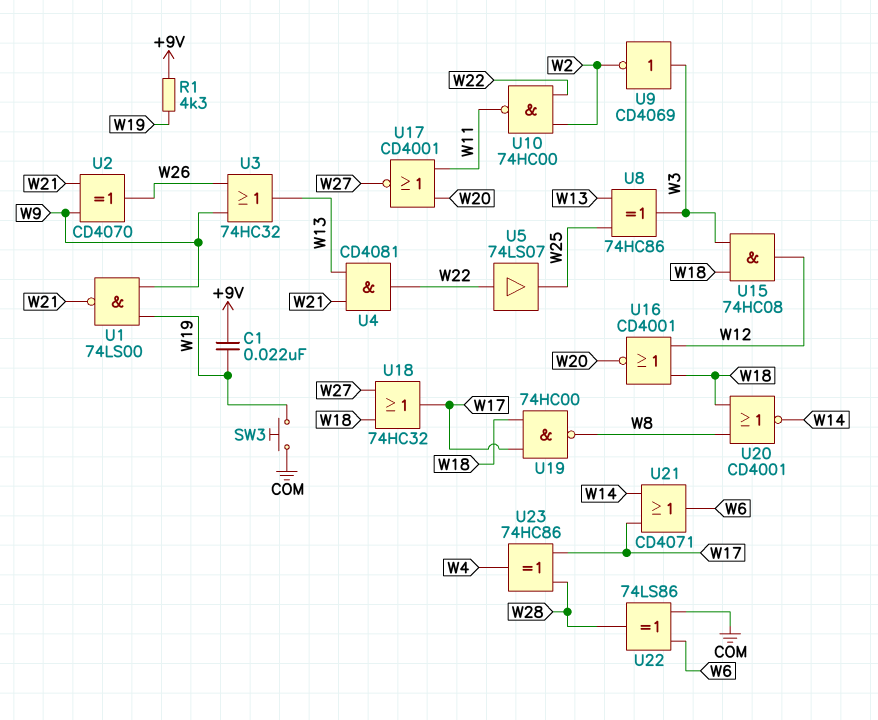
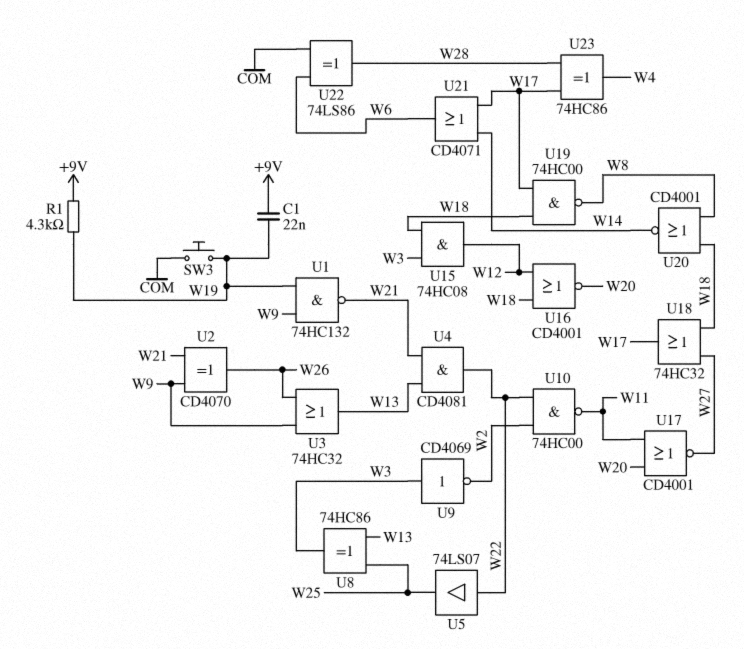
U1: NAND 74LS00 (in W9, in W19, out W21) -> NAND 74HC132 (in W9, in W19, out W21)

